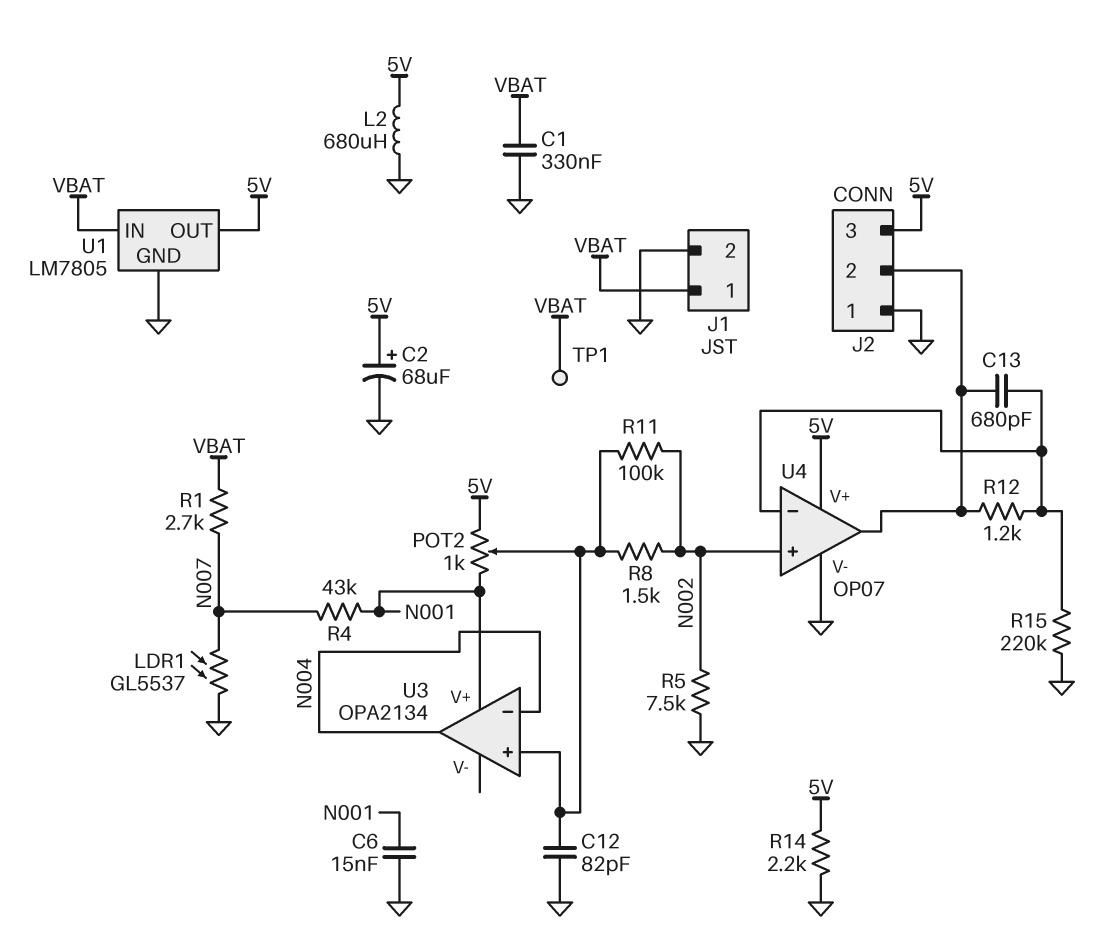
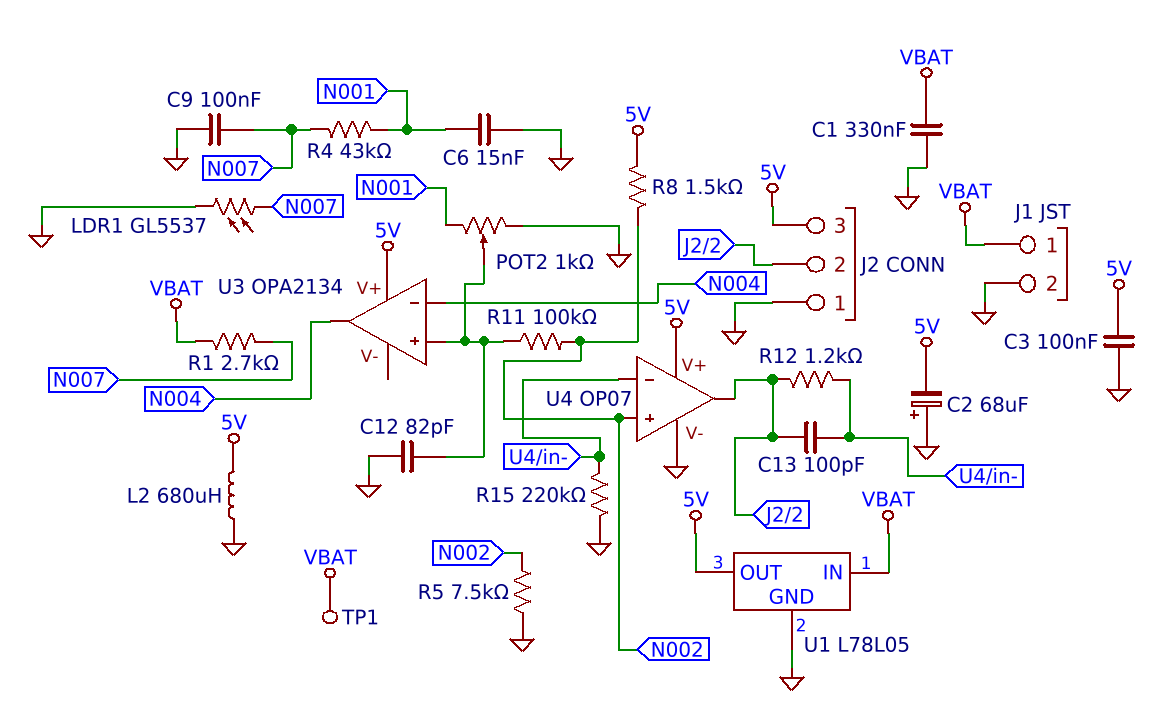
C2: 68uF (plus 5V, minus GND) -> 68uF (plus GND, minus 5V)
C3: none -> 100nF (5V, GND)
C9: none -> 100nF (GND, N007)
C13: 680pF (J2/2, U4/in-) -> 100pF (J2/2, U4/in-)
POT2: 1k (5V, N001, wiper U3/in+) -> 1k (GND, N001, wiper U3/in+)
R8: 1.5k (N002, U3/in+) -> 1.5k (5V, N002)
R14: 2.2k (5V, GND) -> none
U1: LM7805 -> L78L05
U3 pin V+: N001 -> 5V

